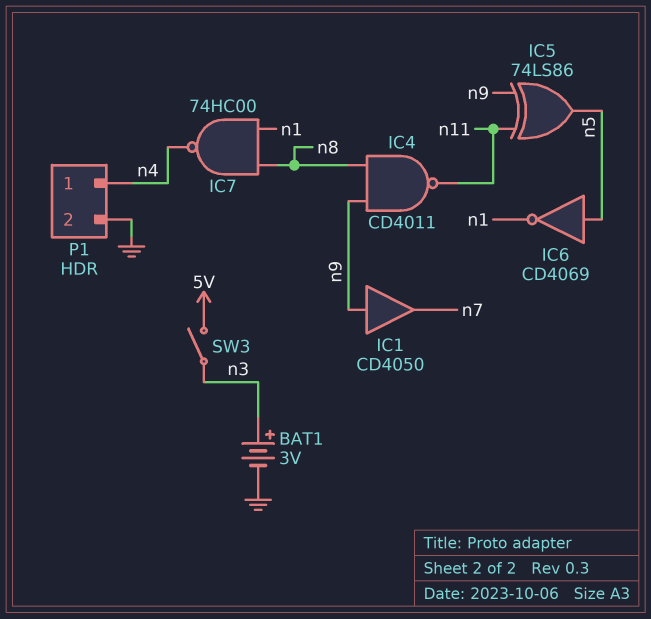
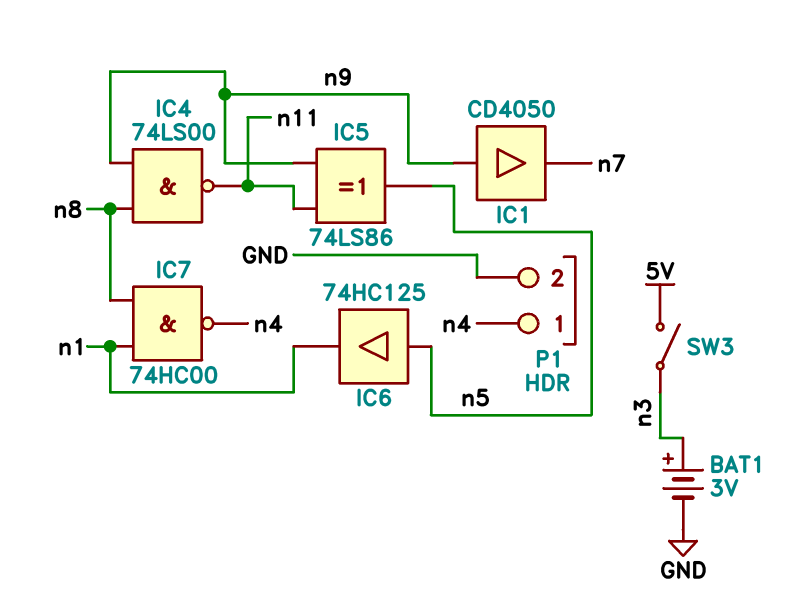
IC4: NAND CD4011 (in n8, in n9, out n11) -> NAND 74LS00 (in n8, in n9, out n11)
IC6: NOT CD4069 (in n5, out n1) -> buffer 74HC125 (in n5, out n1)

